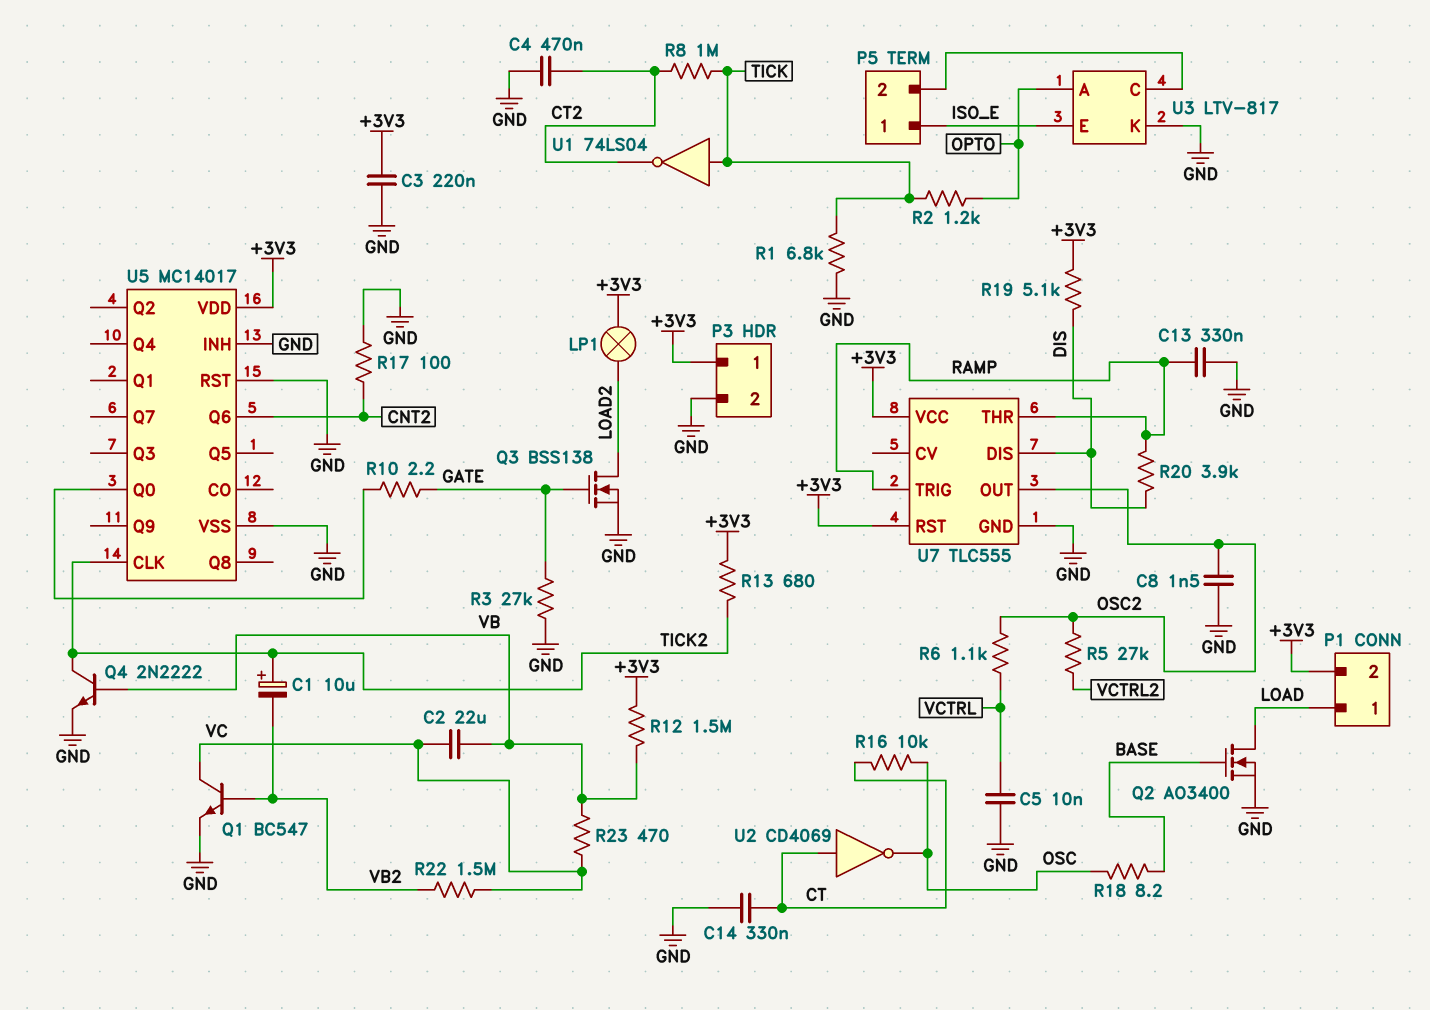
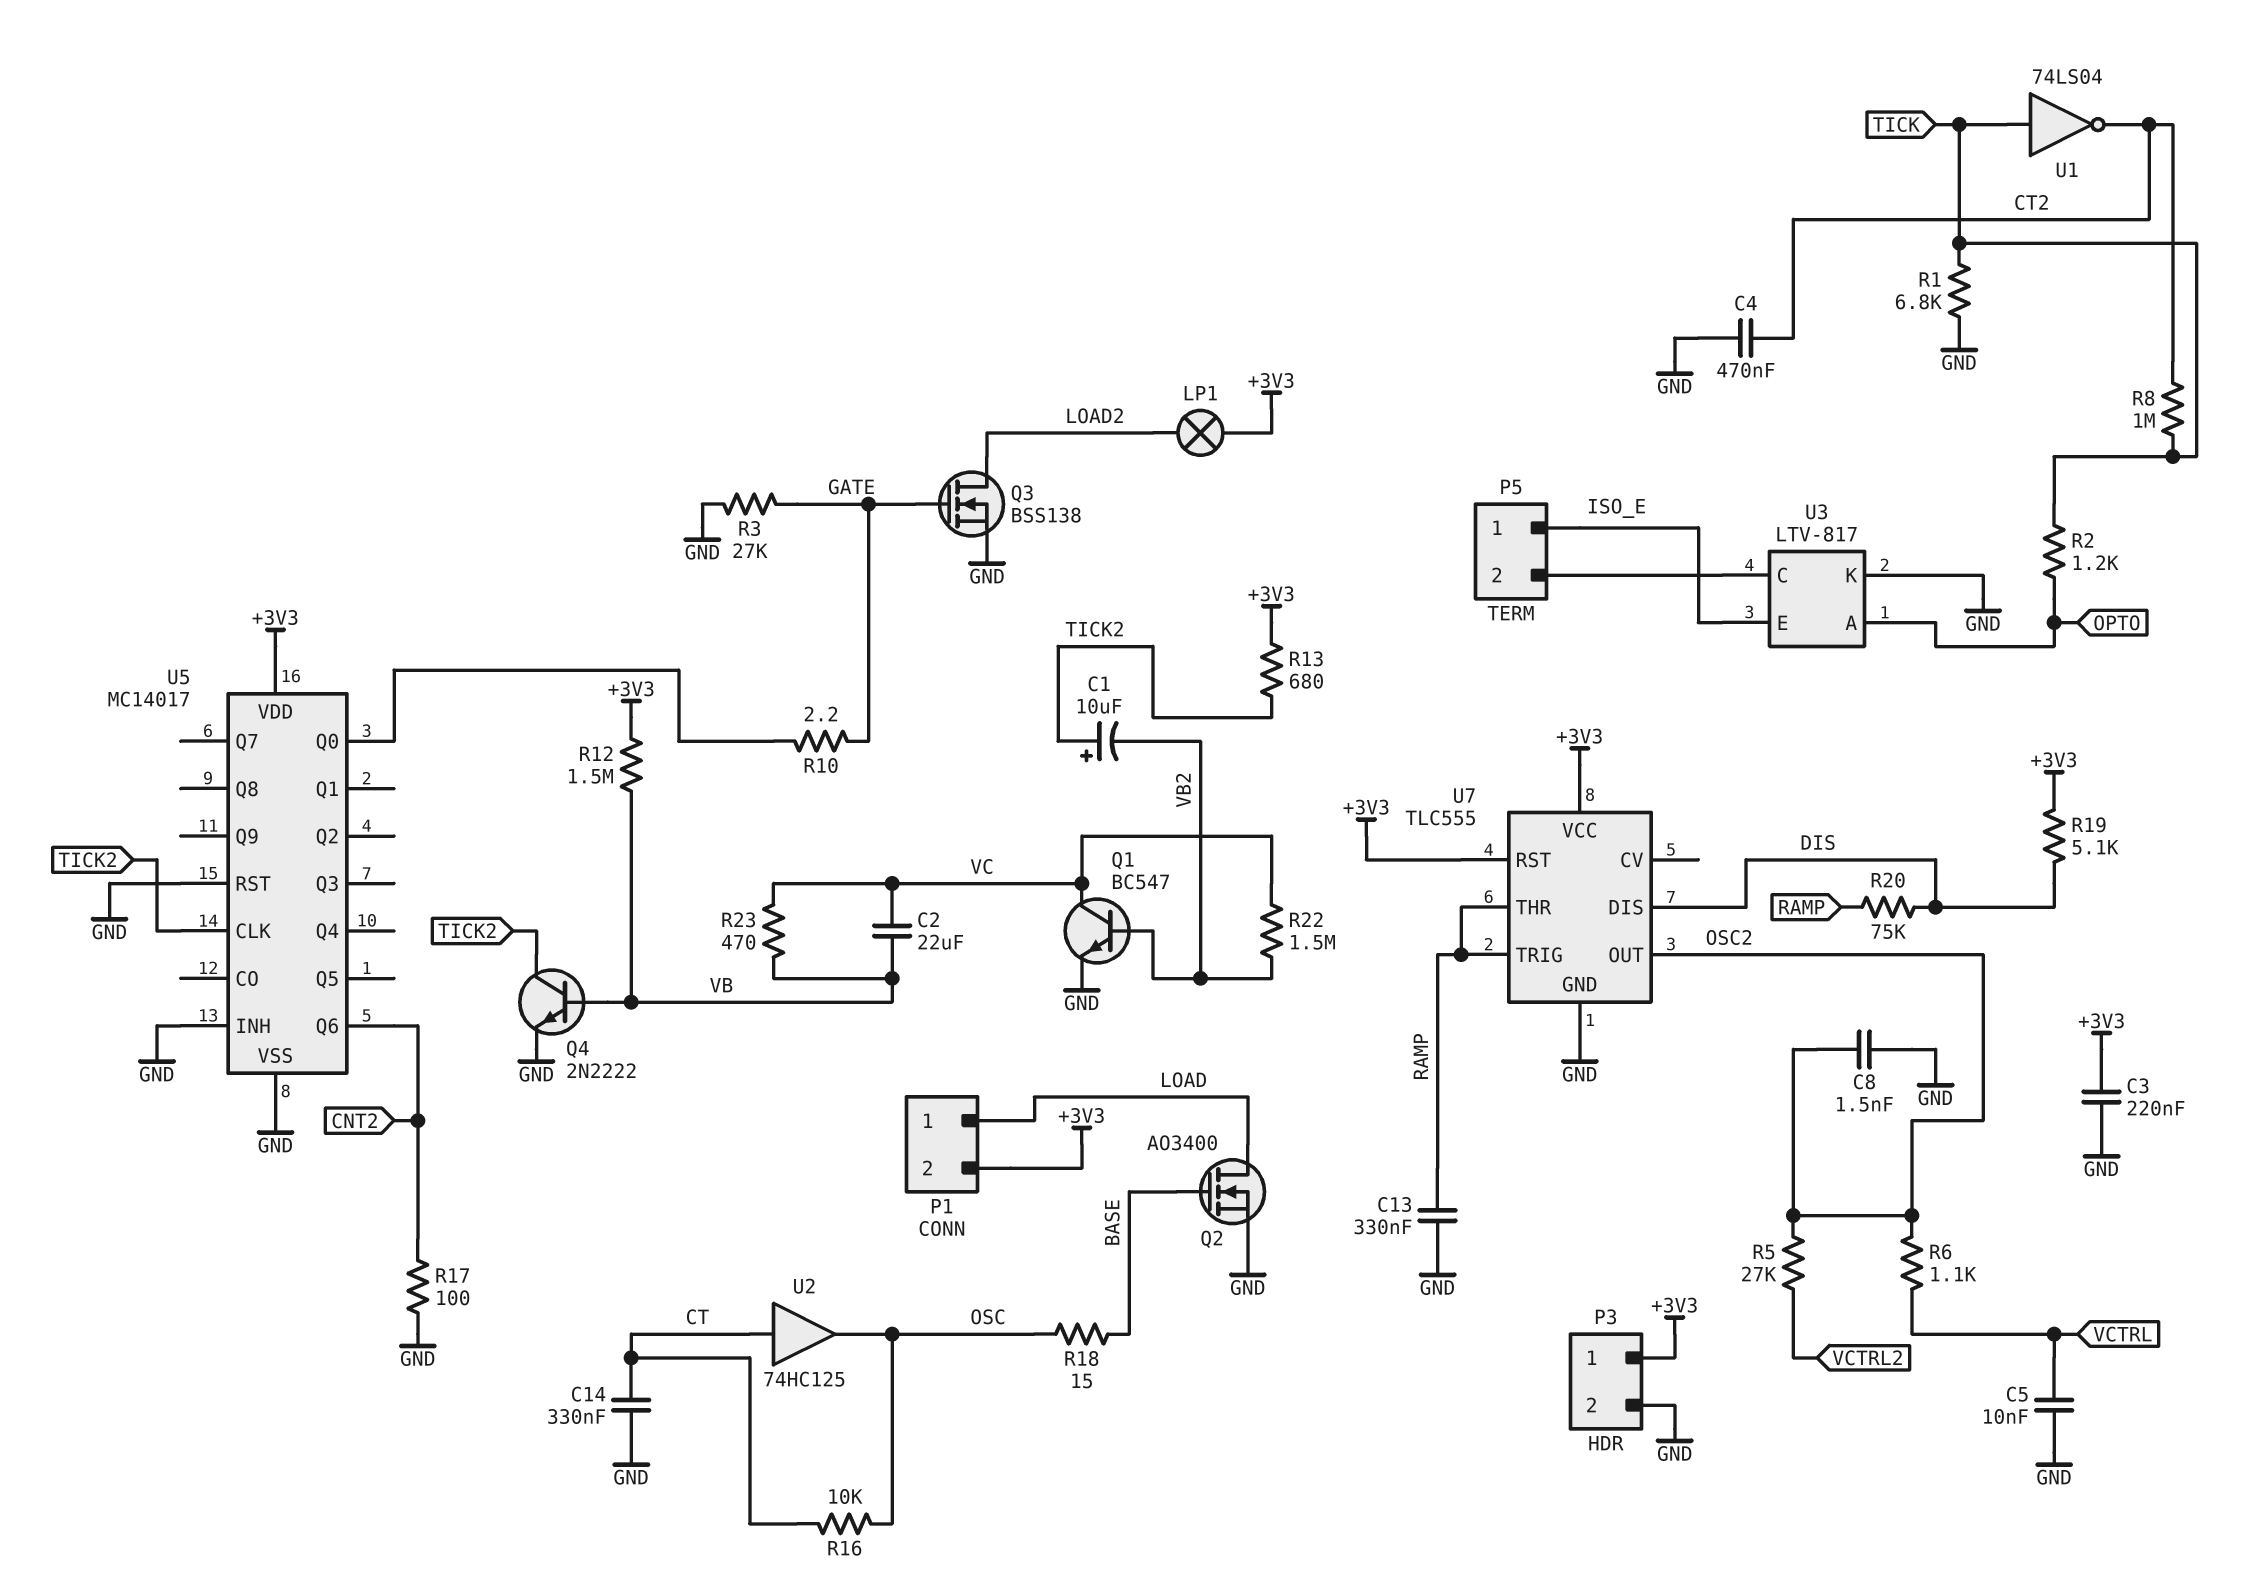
R18: 8.2 (BASE, OSC) -> 15 (BASE, OSC)
R20: 3.9k (DIS, RAMP) -> 75k (DIS, RAMP)
U2: NOT CD4069 (in CT, out OSC) -> buffer 74HC125 (in CT, out OSC)

